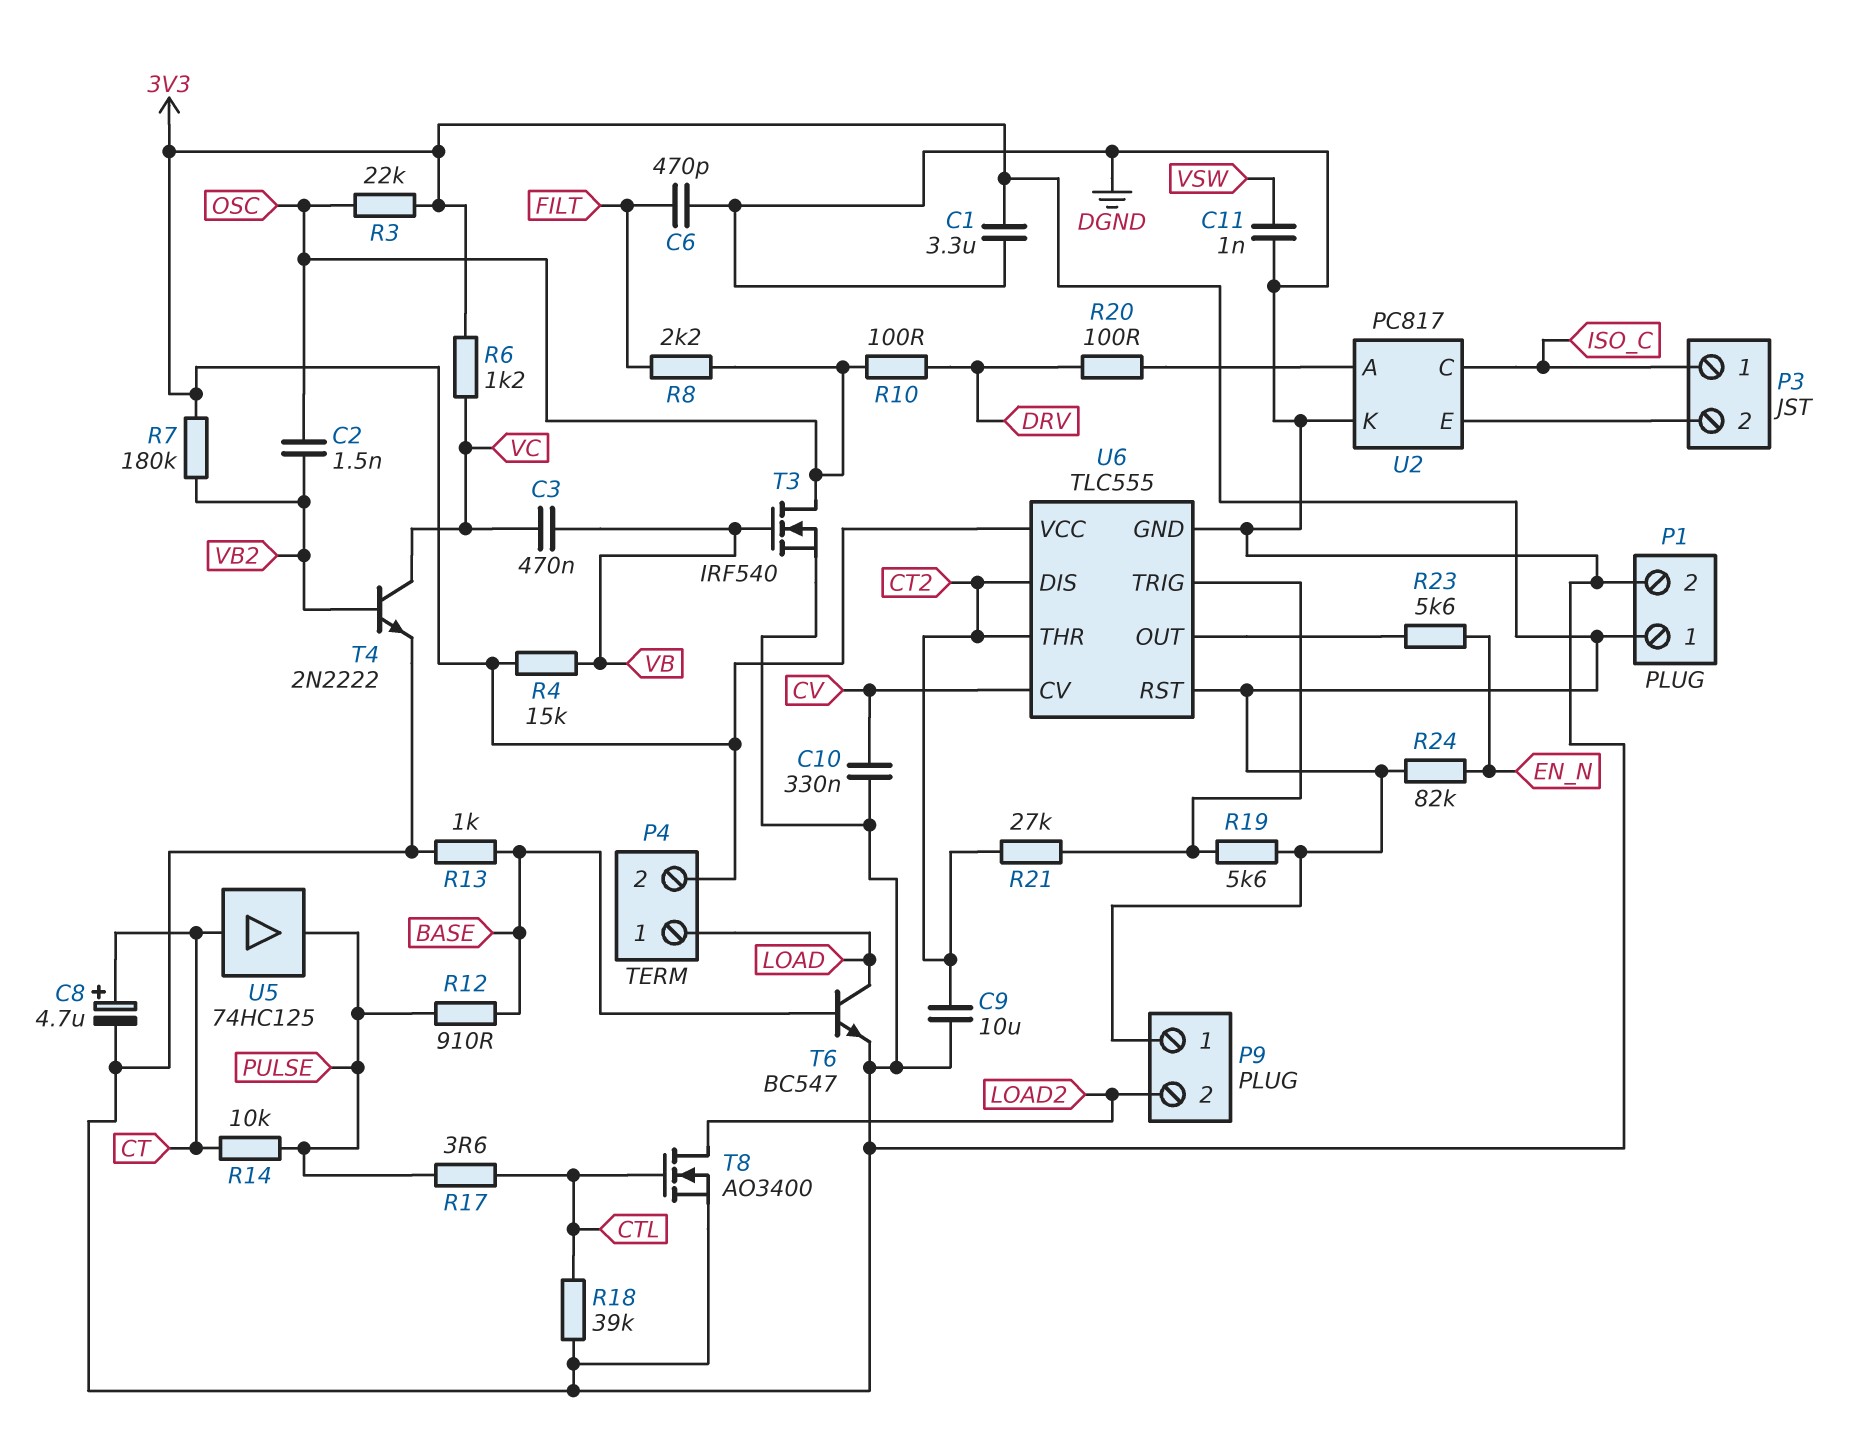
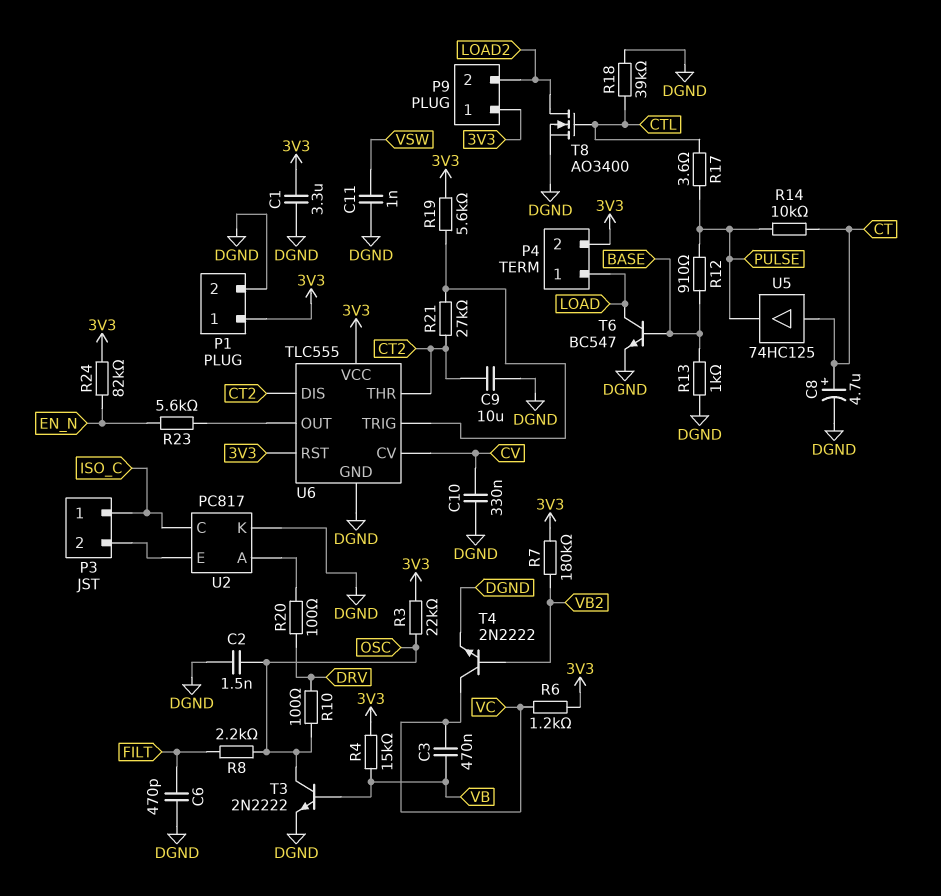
C2: 1.5nF (OSC, VB2) -> 1.5nF (DGND, OSC)
T3: NMOS IRF540 (G VB, D OSC, S DGND) -> NPN 2N2222 (B VB, C OSC, E DGND)

